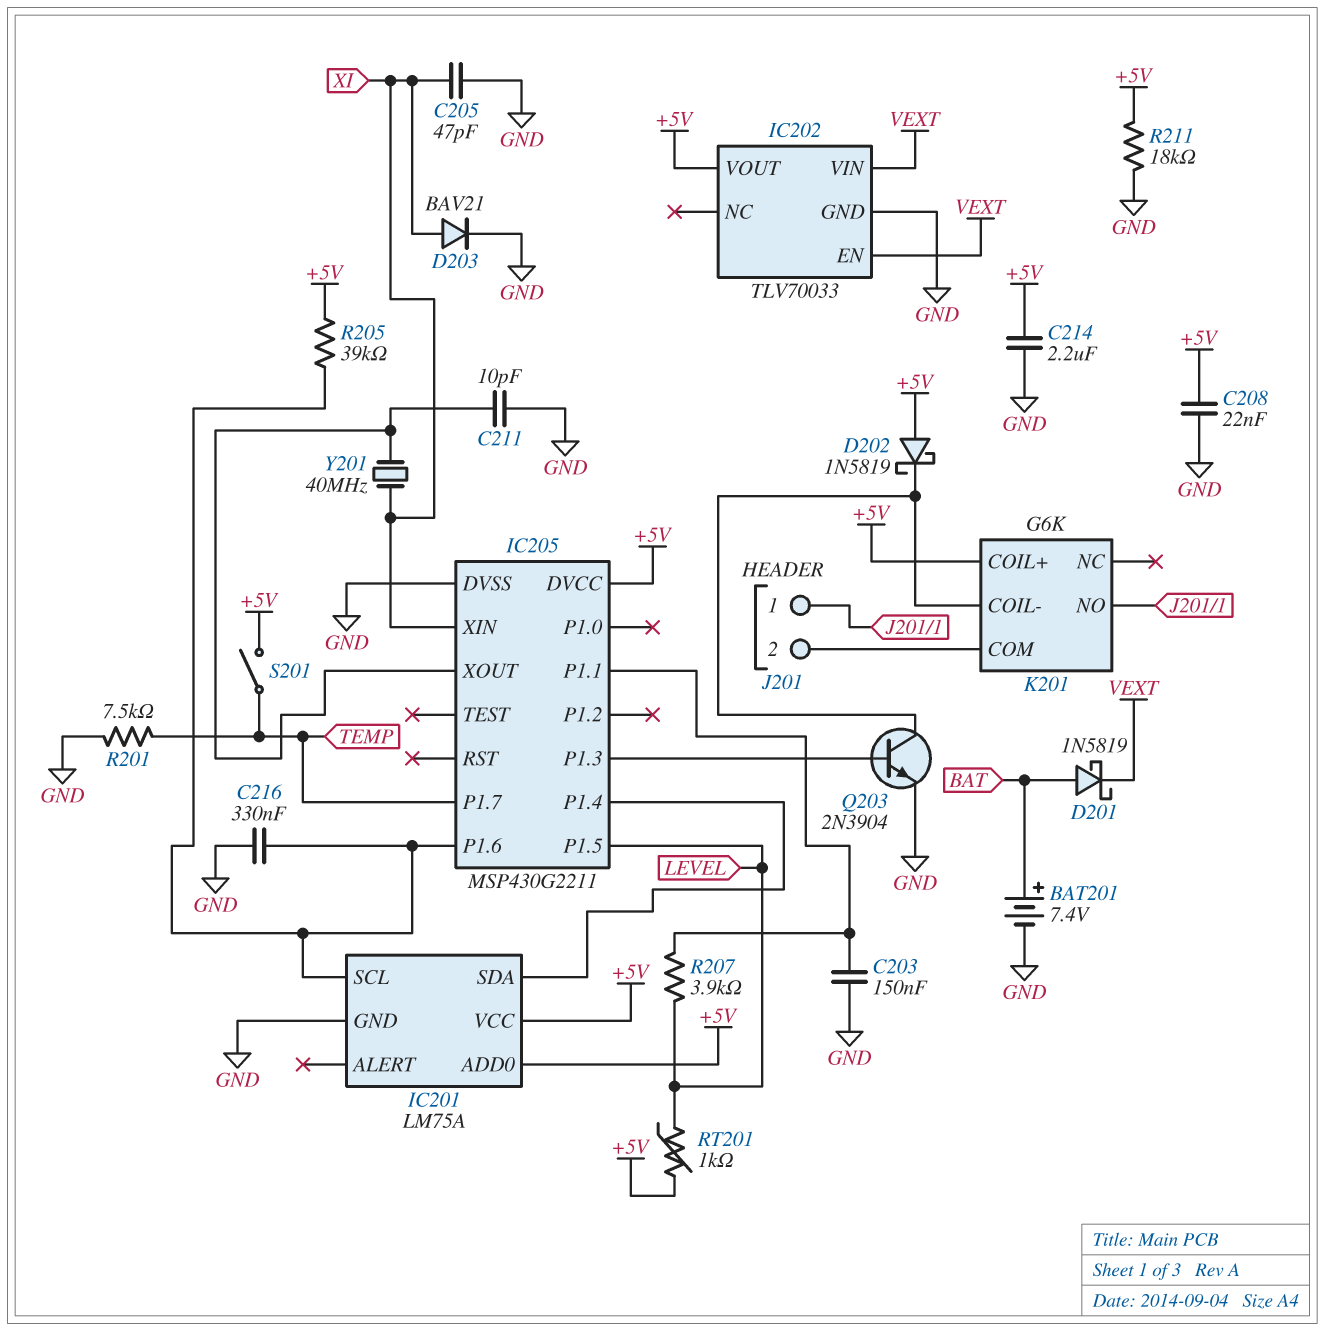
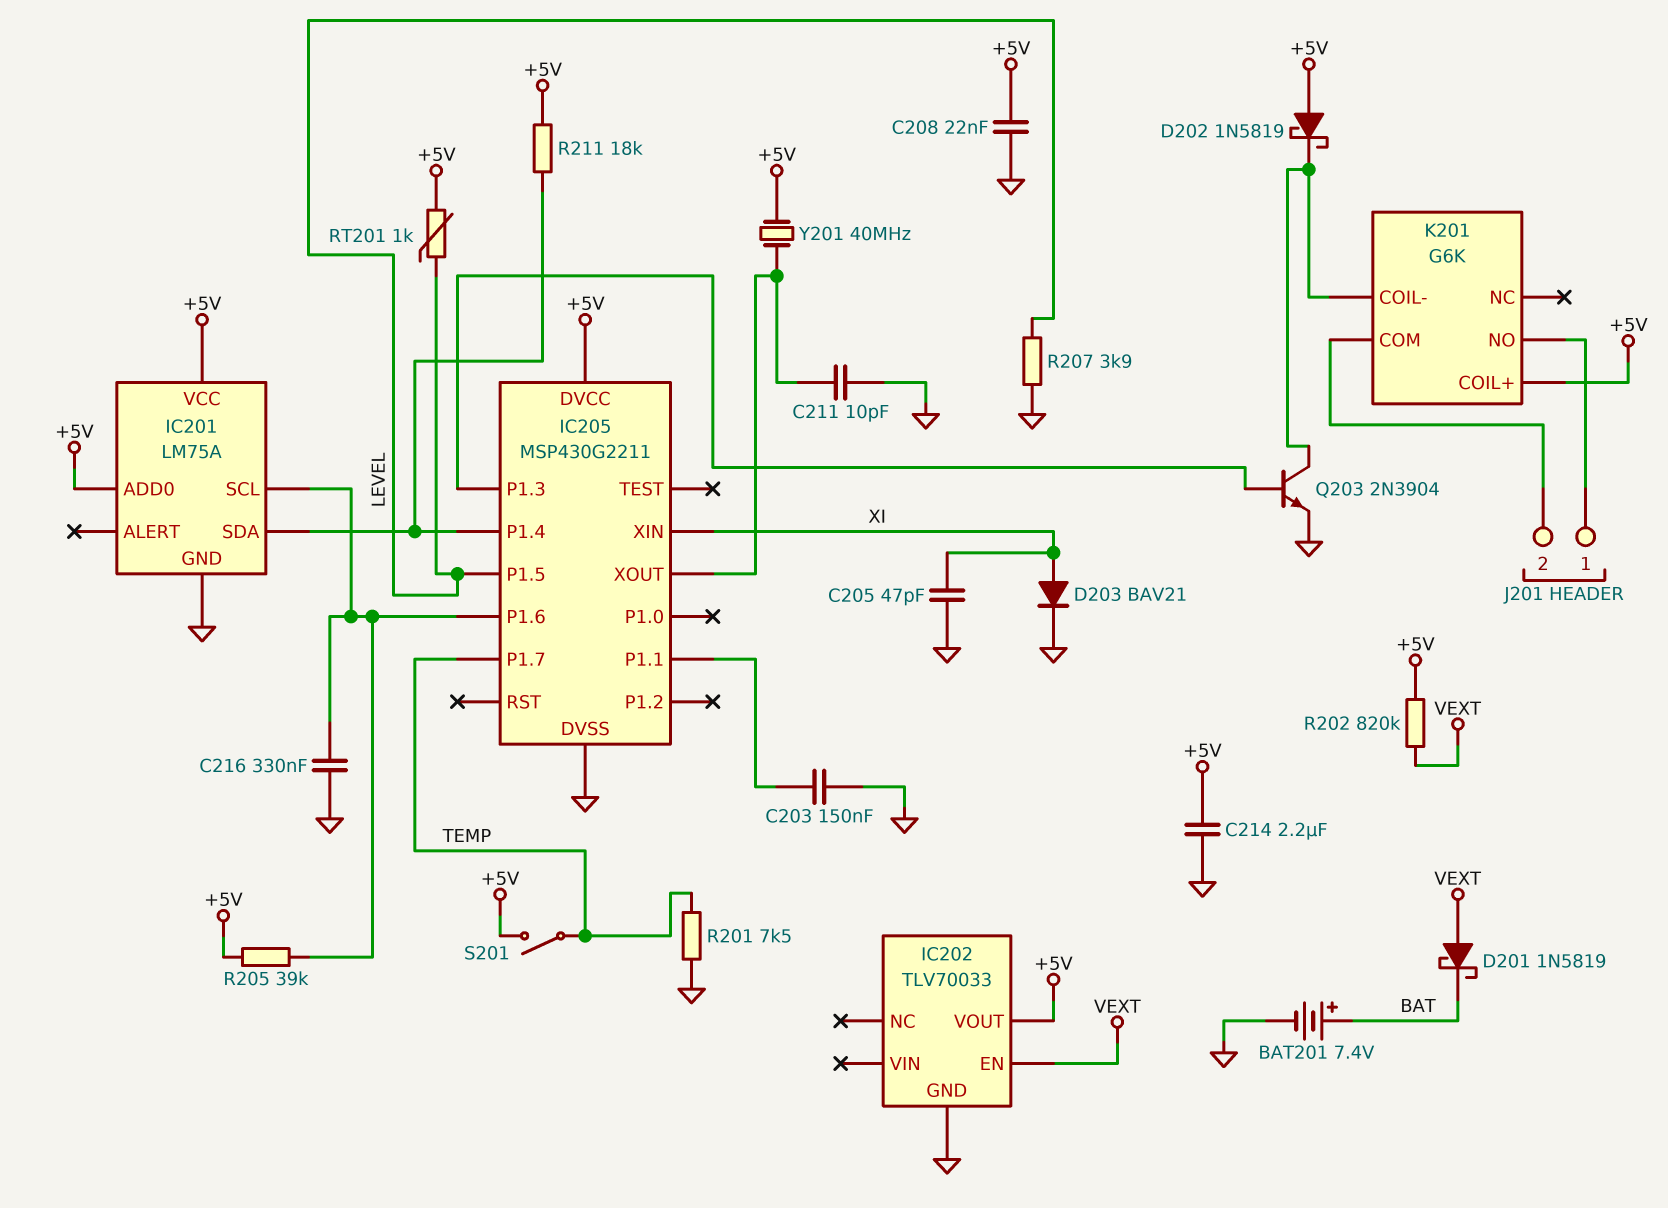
D201: schottky 1N5819 (A BAT, K VEXT) -> schottky 1N5819 (A VEXT, K BAT)
IC202 pin VIN: VEXT -> none
R202: none -> 820k (+5V, VEXT)
R207: 3.9k (IC205/P1.1, LEVEL) -> 3.9k (GND, LEVEL)
R211: 18k (+5V, GND) -> 18k (+5V, IC201/SDA)
Y201: 40MHz (IC205/XOUT, XI) -> 40MHz (+5V, IC205/XOUT)

